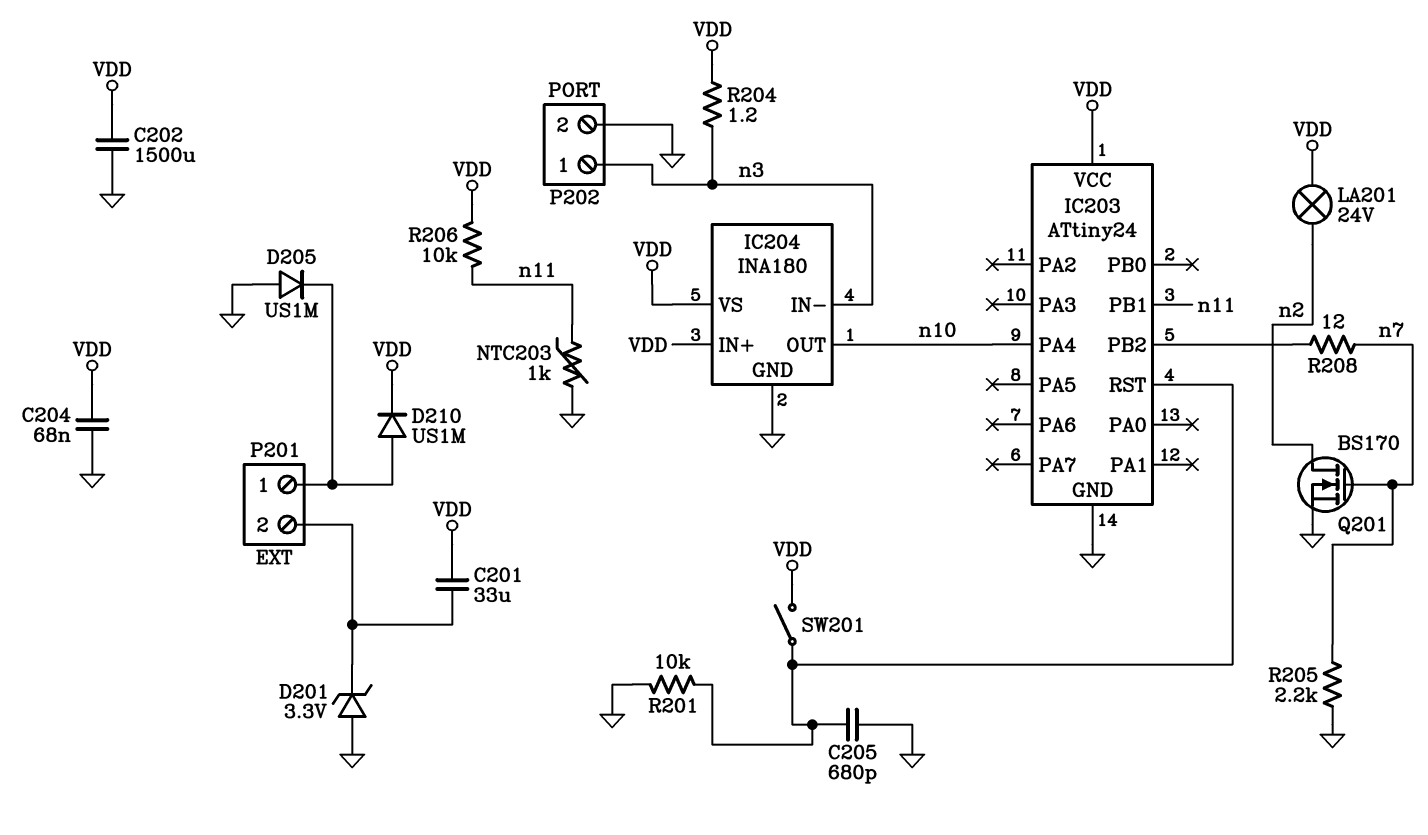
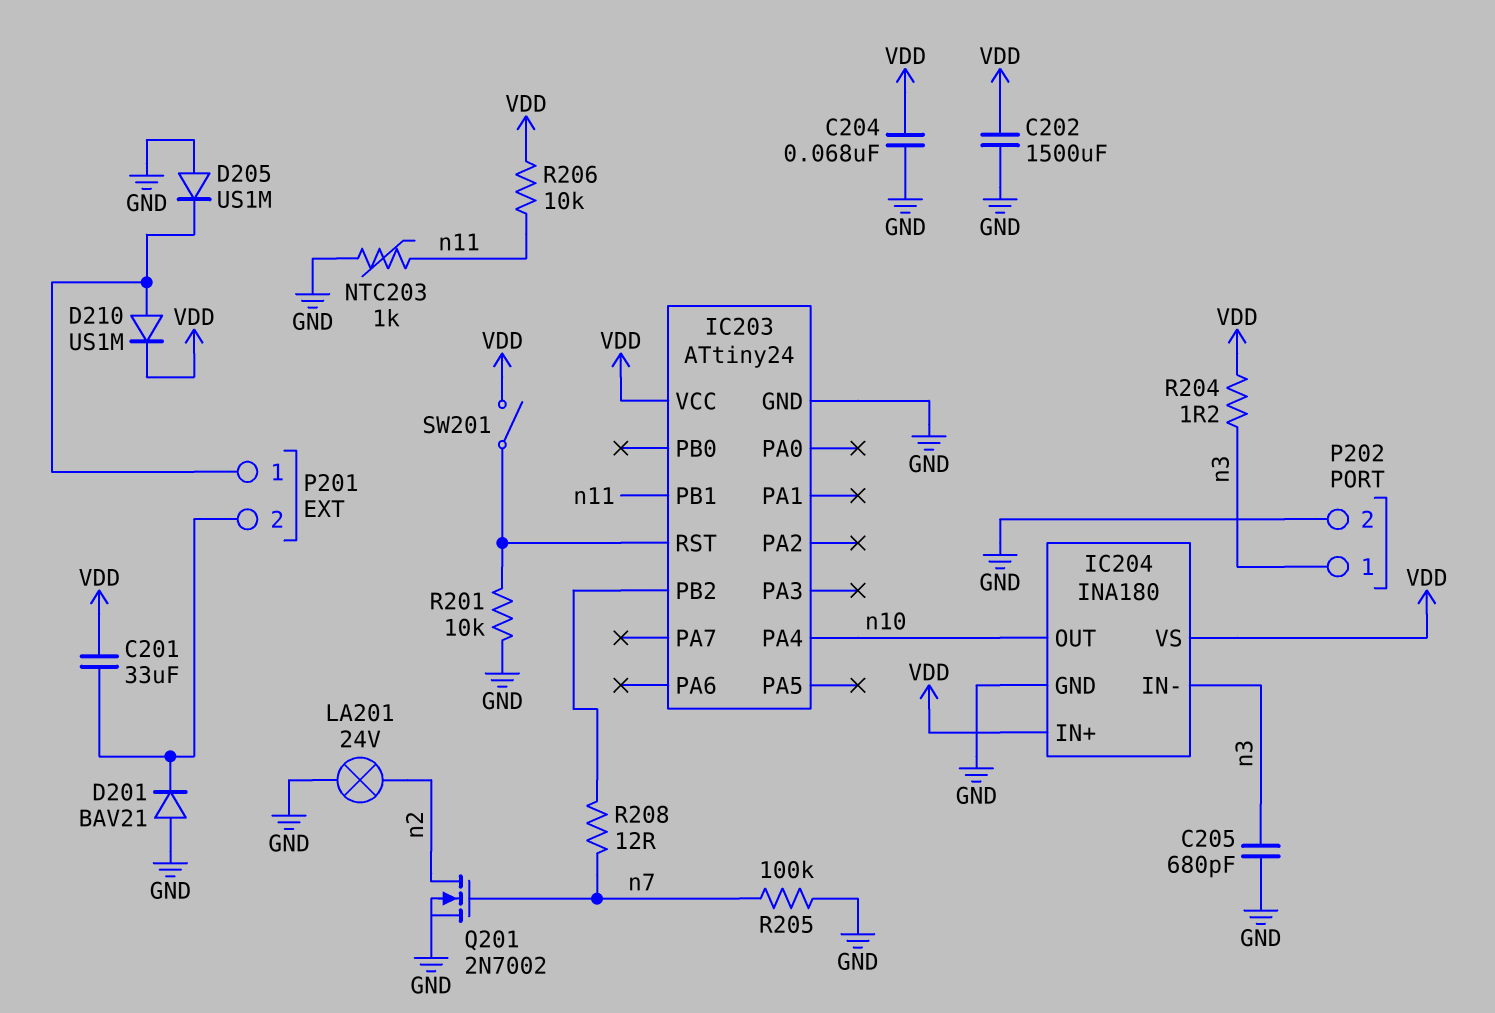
C205: 680pF (GND, IC203/RST) -> 680pF (GND, n3)
D201: zener 3.3V (A GND, K P201/2) -> diode BAV21 (A GND, K P201/2)
LA201: lamp 24V (VDD, n2) -> lamp 24V (GND, n2)
Q201: NMOS BS170 (G n7, D n2, S GND) -> NMOS 2N7002 (G n7, D n2, S GND)
R205: 2.2k (GND, n7) -> 100k (GND, n7)

